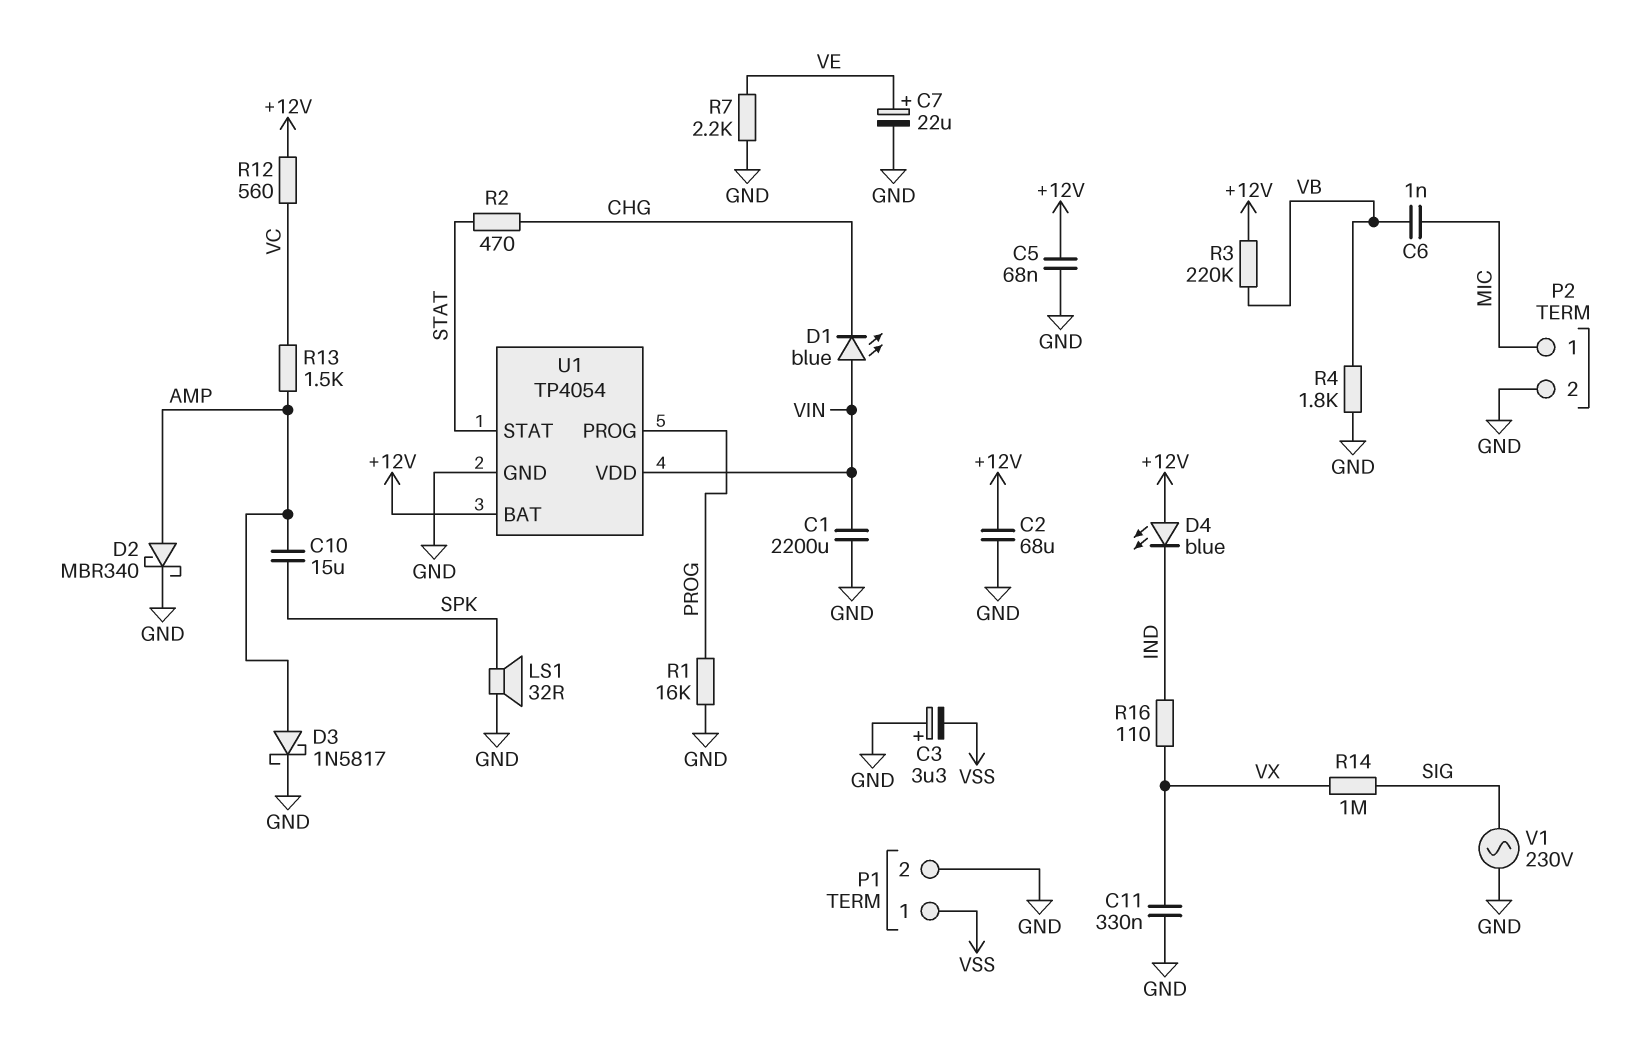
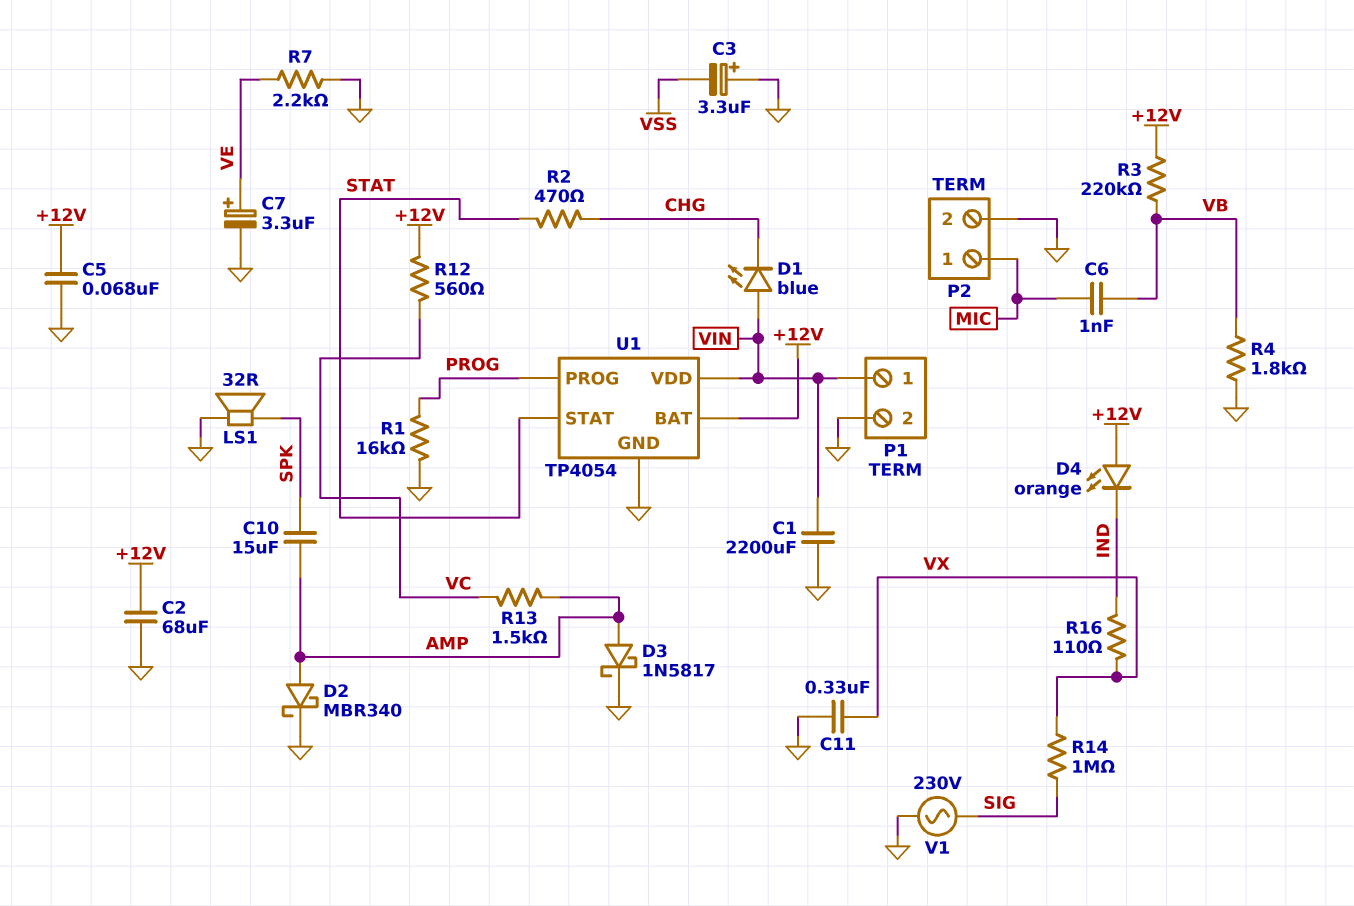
C7: 22uF (plus VE, minus GND) -> 3.3uF (plus VE, minus GND)
D4: LED blue (A +12V, K IND) -> LED orange (A +12V, K IND)
P1 pin 1: VSS -> VIN

